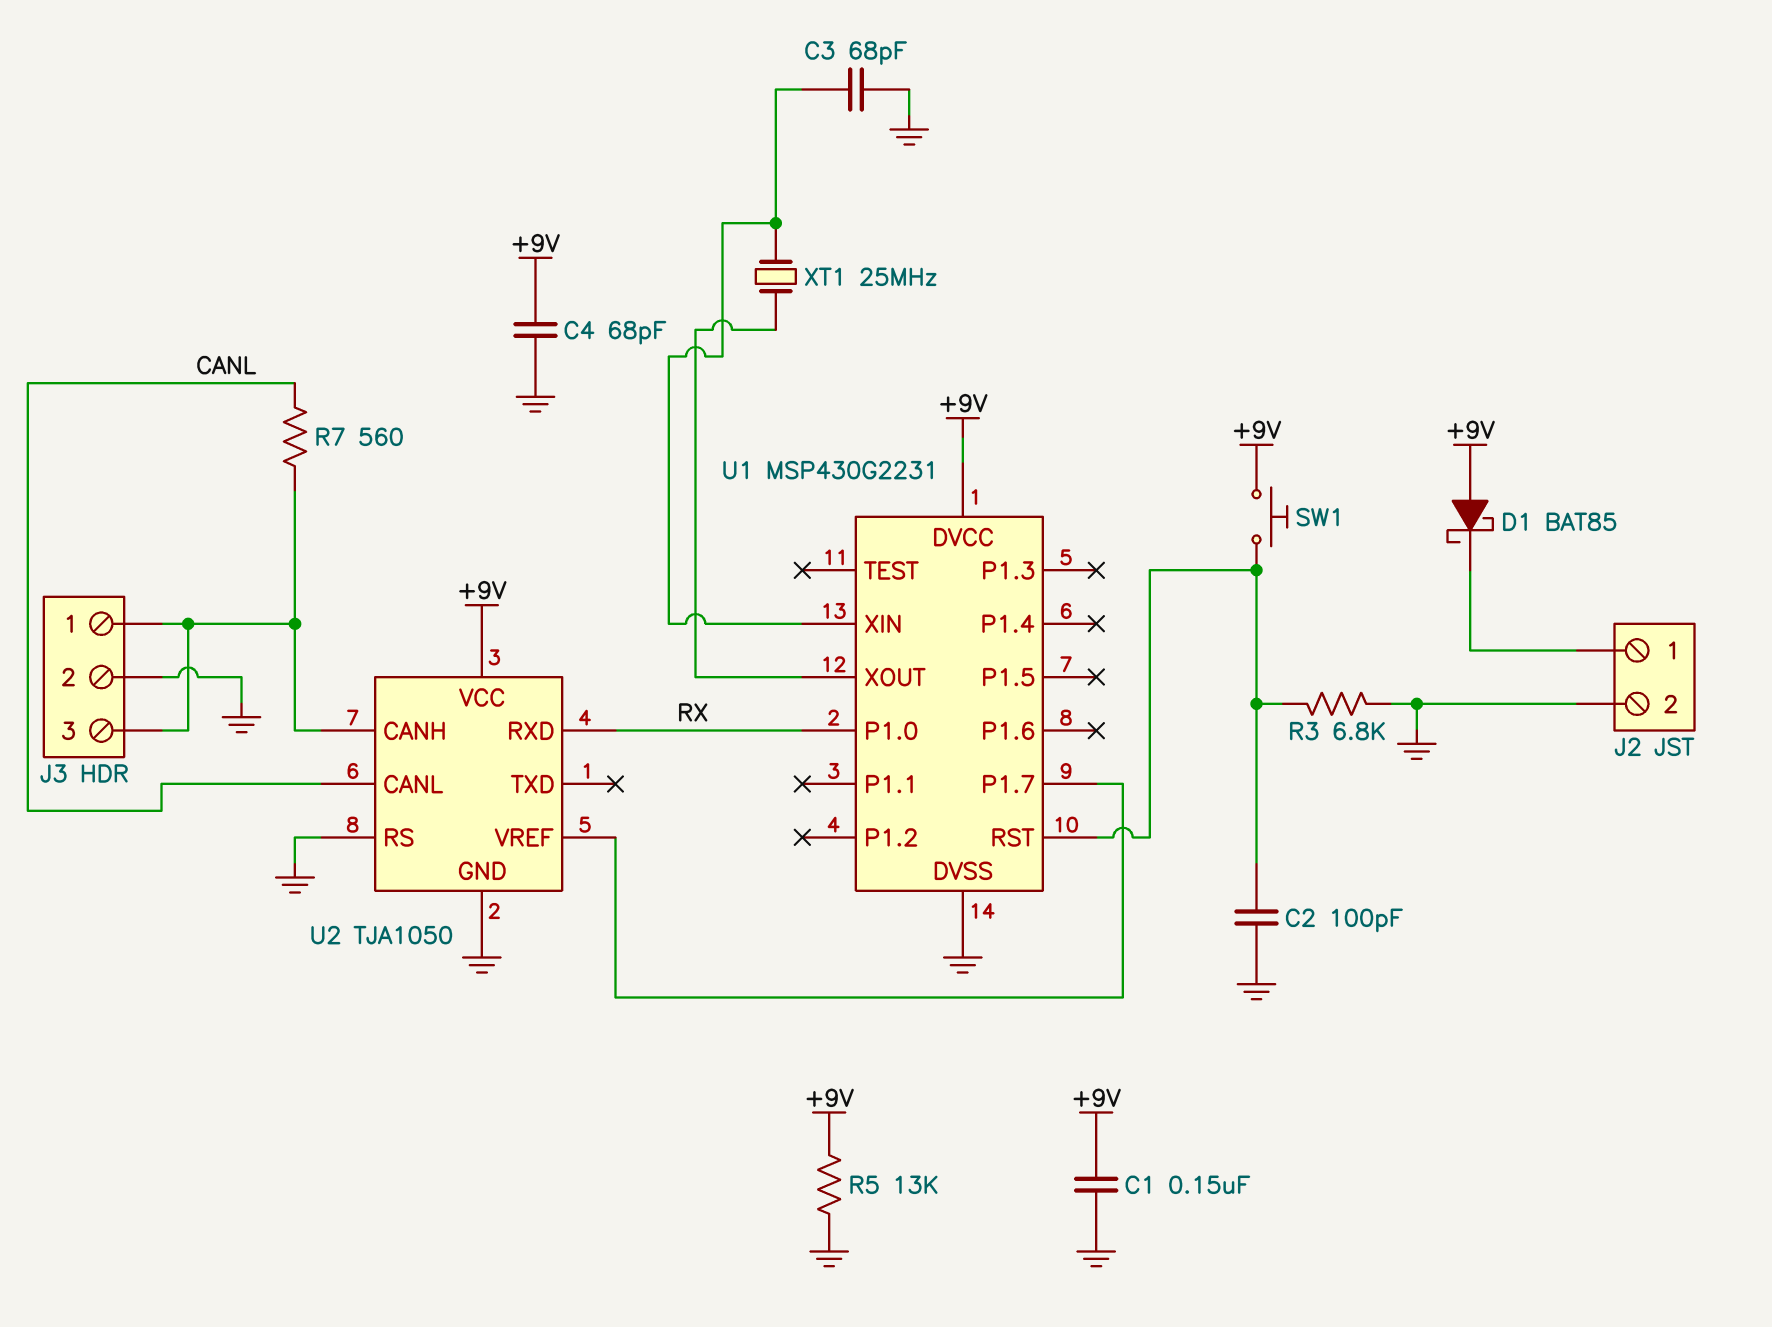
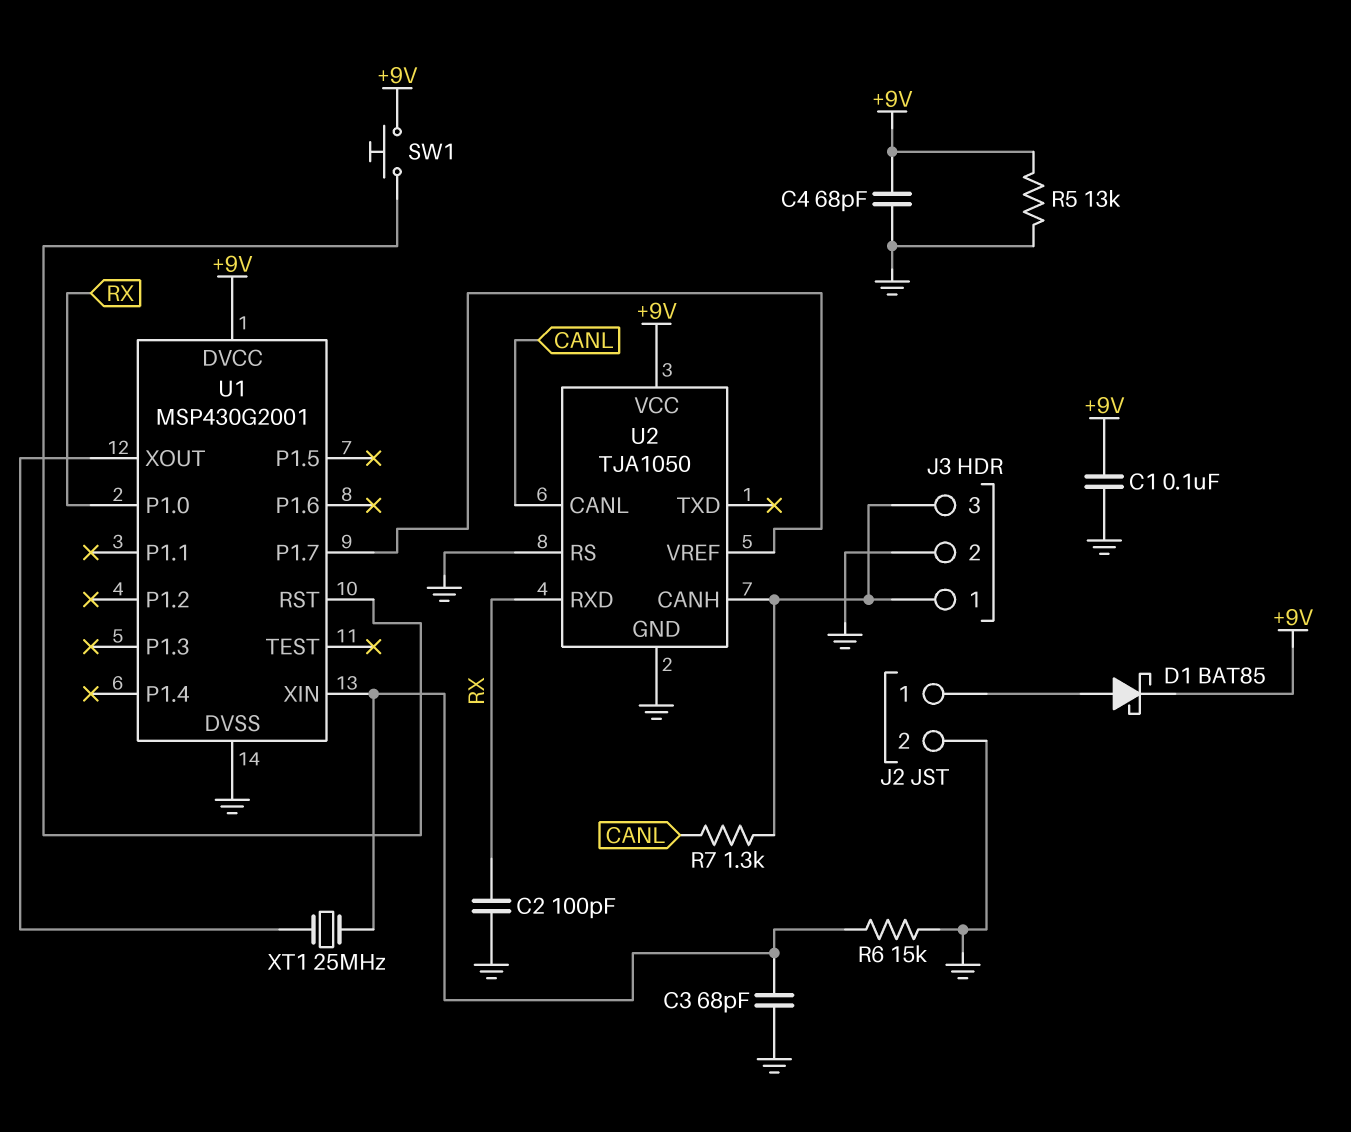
C1: 150nF (+9V, GND) -> 100nF (+9V, GND)
C2: 100pF (GND, U1/RST) -> 100pF (GND, RX)
D1: schottky BAT85 (A +9V, K J2/1) -> schottky BAT85 (A J2/1, K +9V)
R3: 6.8k (GND, U1/RST) -> none
R6: none -> 15k (GND, U1/XIN)
R7: 560 (CANL, J3/1) -> 1.3k (CANL, J3/1)
U1: MSP430G2231 -> MSP430G2001

